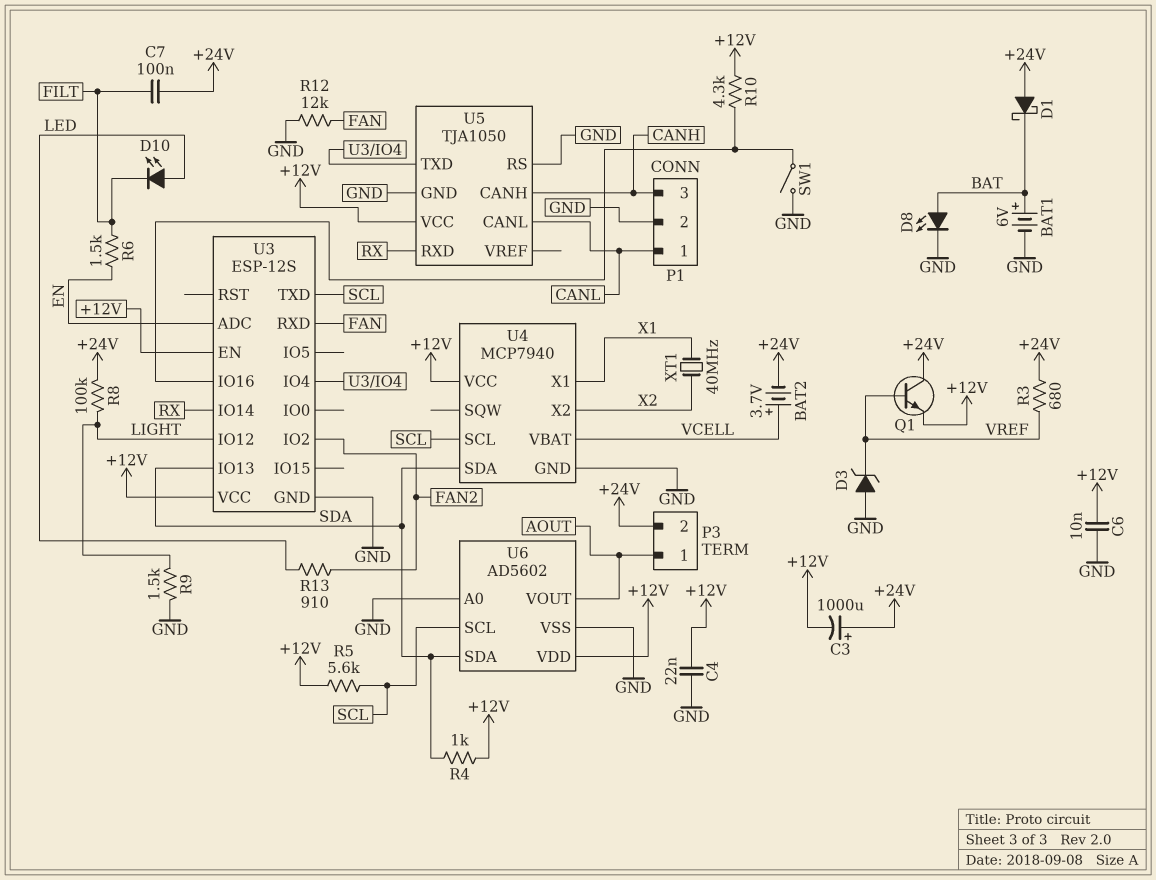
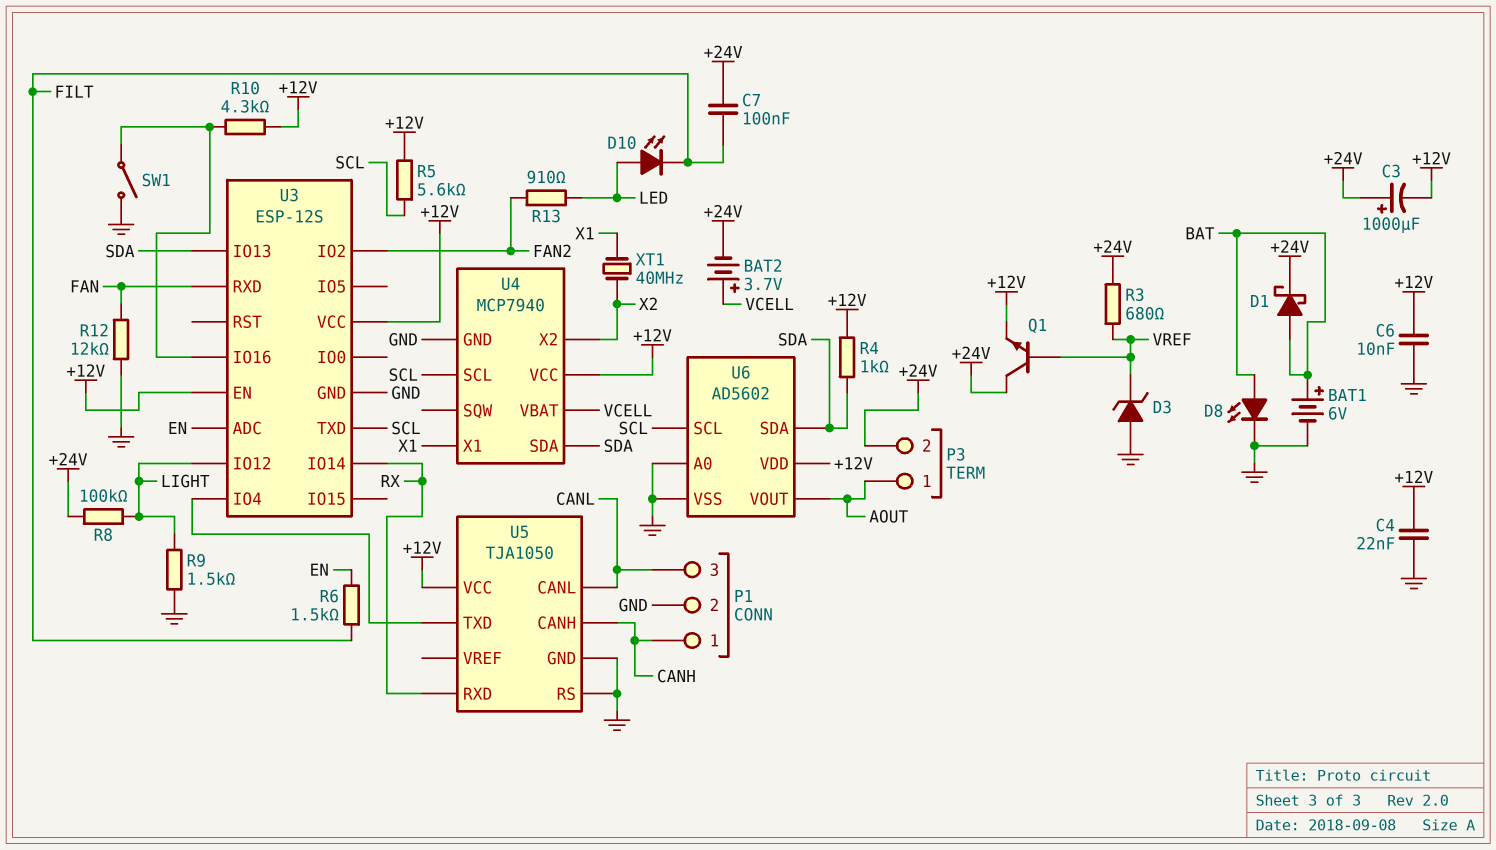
D1: schottky (A +24V, K BAT) -> schottky (A BAT, K +24V)
P1 pin 1: CANL -> CANH
P1 pin 3: CANH -> CANL

